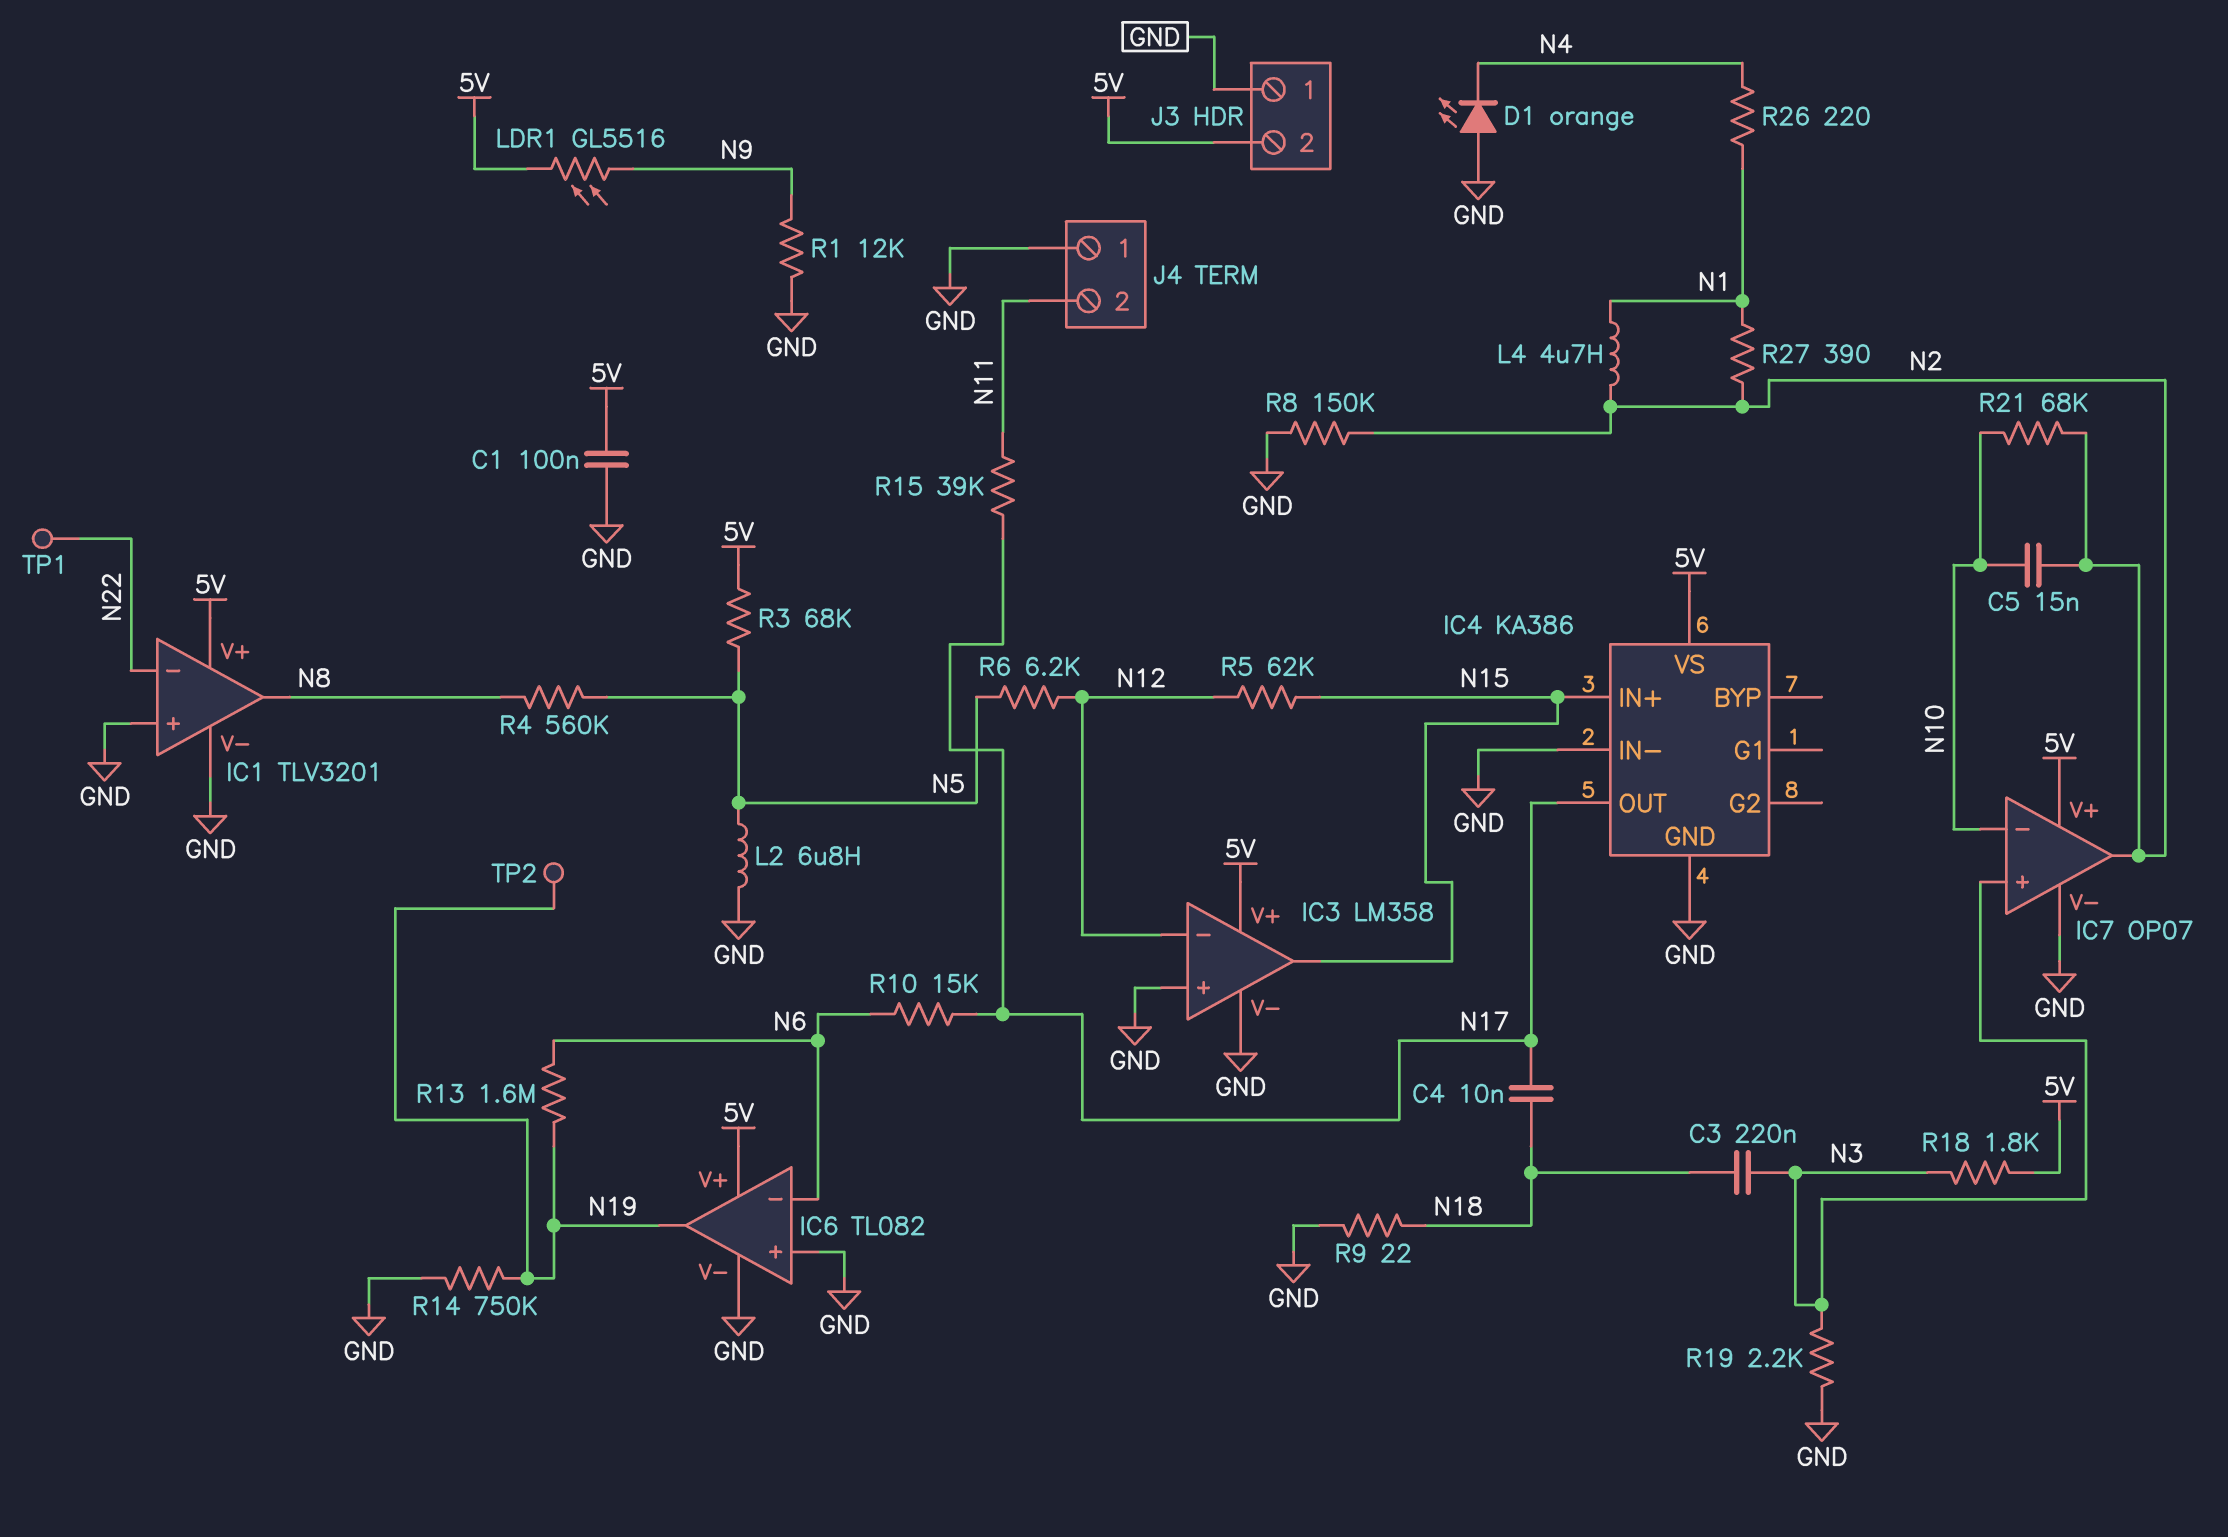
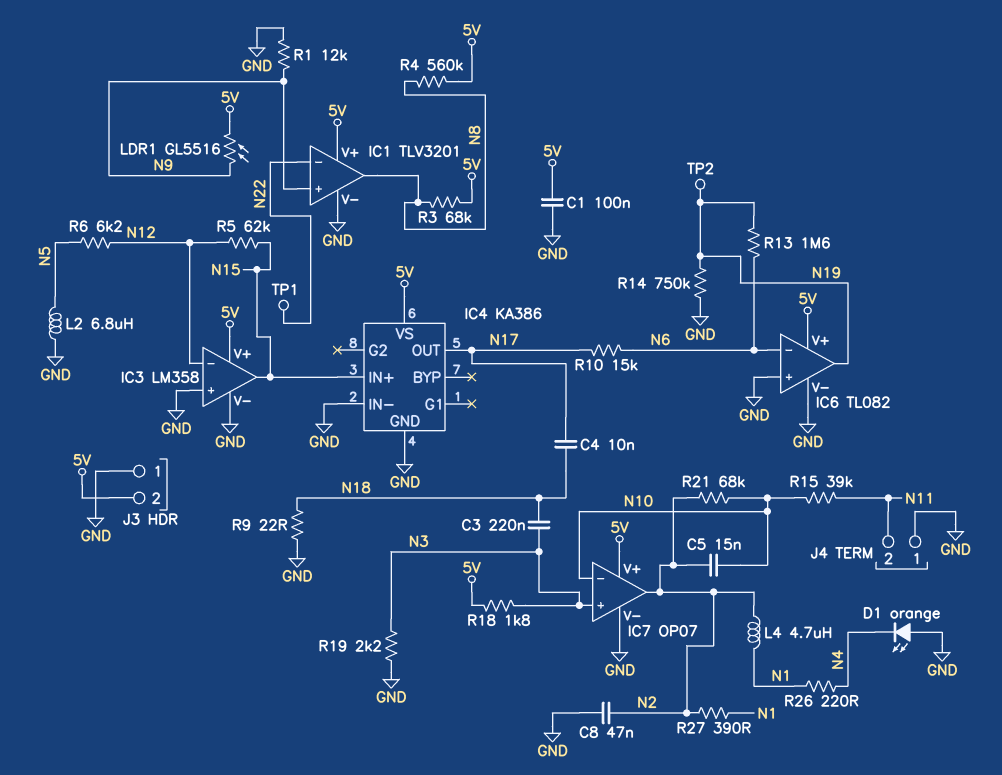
C8: none -> 47nF (GND, N2)
IC1 pin in+: GND -> N9
R3: 68k (5V, N5) -> 68k (5V, N8)
R4: 560k (N5, N8) -> 560k (5V, N8)
R8: 150k (GND, N2) -> none
R15: 39k (N11, N17) -> 39k (N10, N11)

